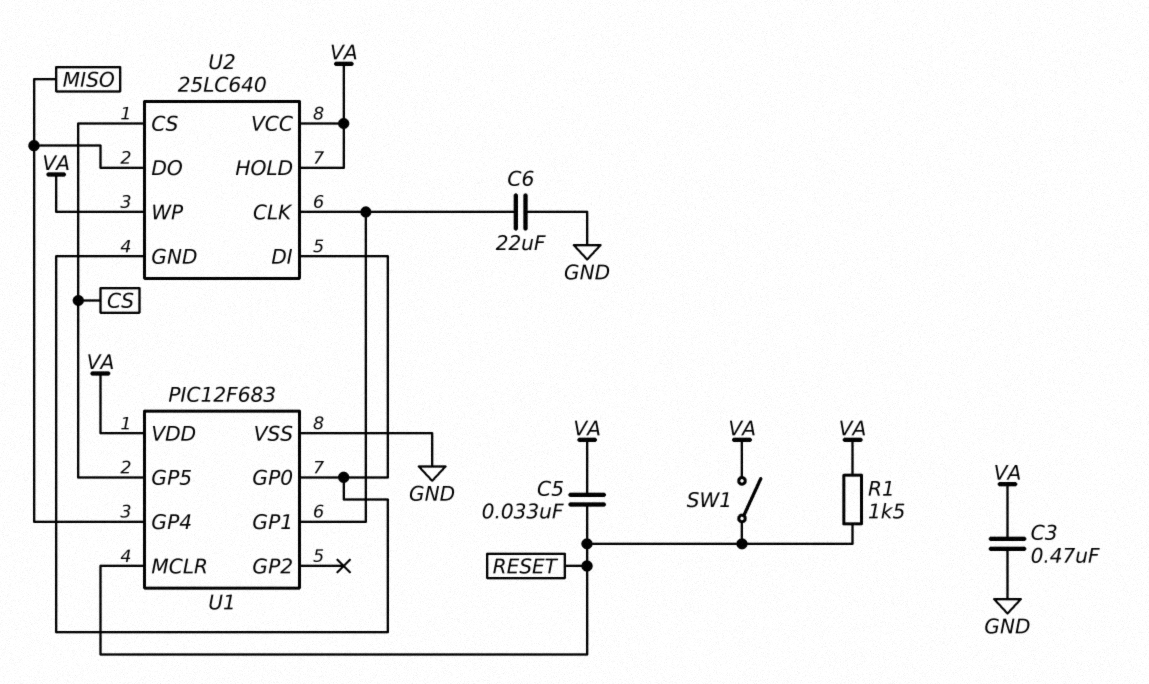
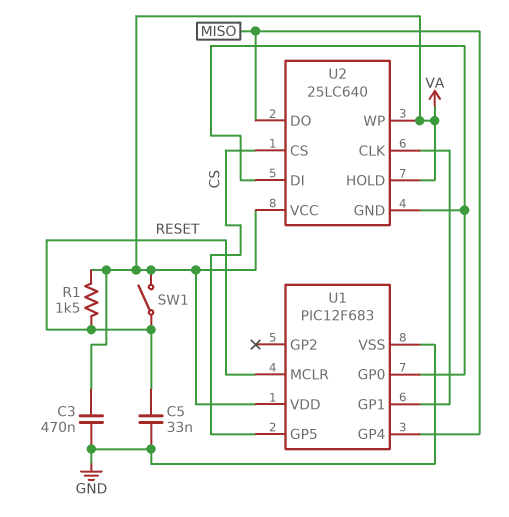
C5: 33nF (RESET, VA) -> 33nF (GND, RESET)
C6: 22uF (GND, U1/GP1) -> none

